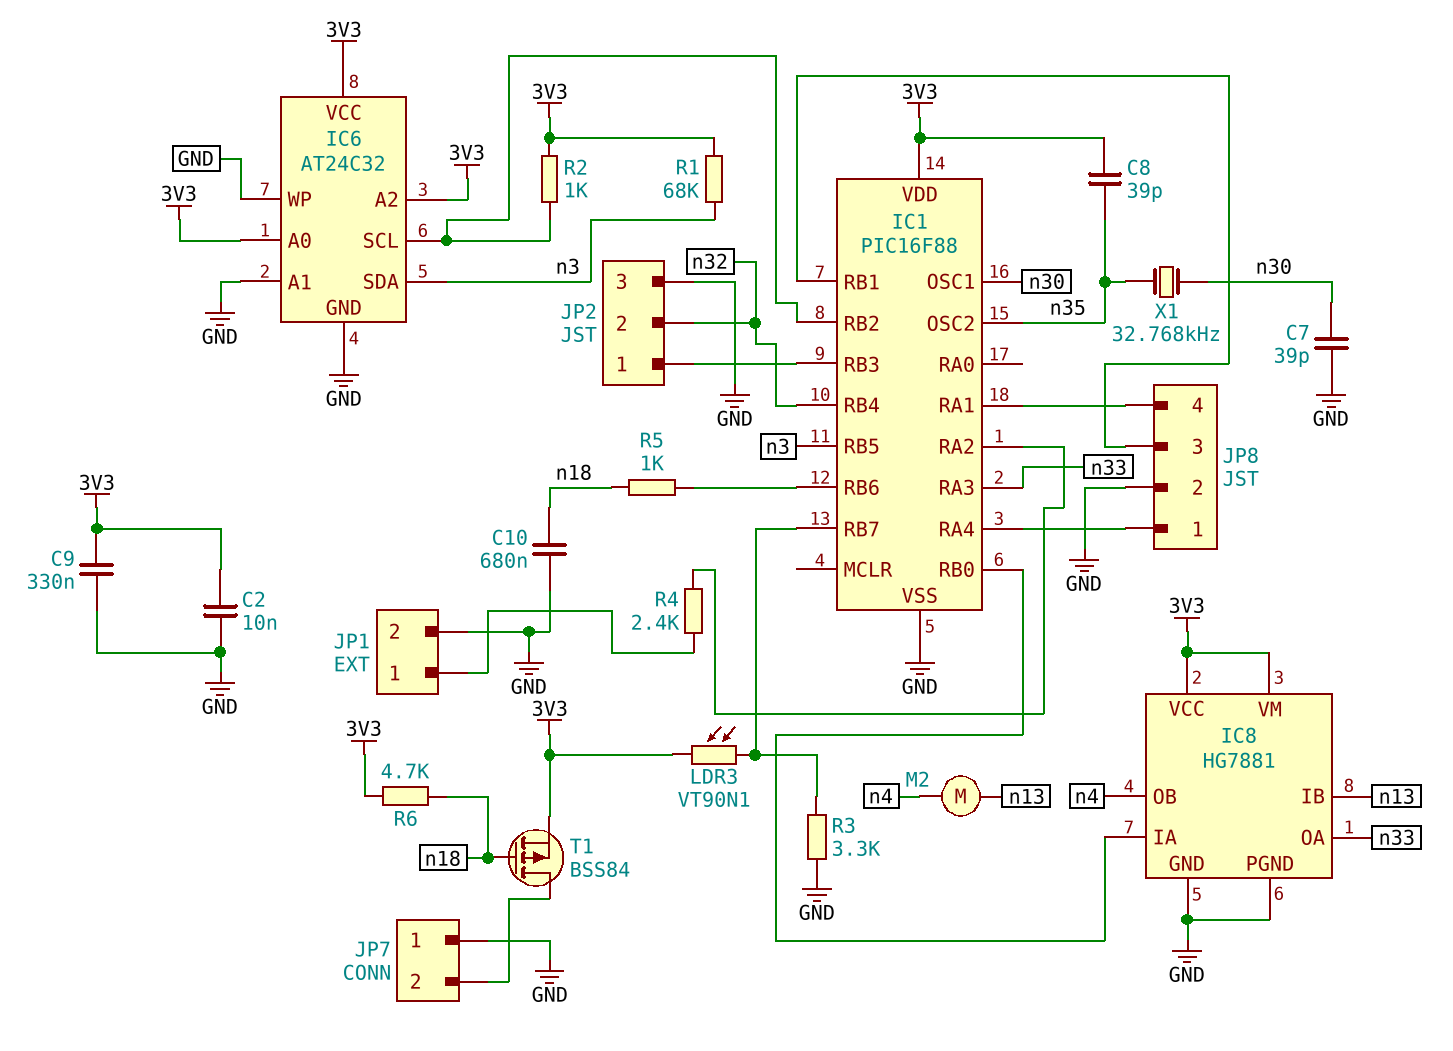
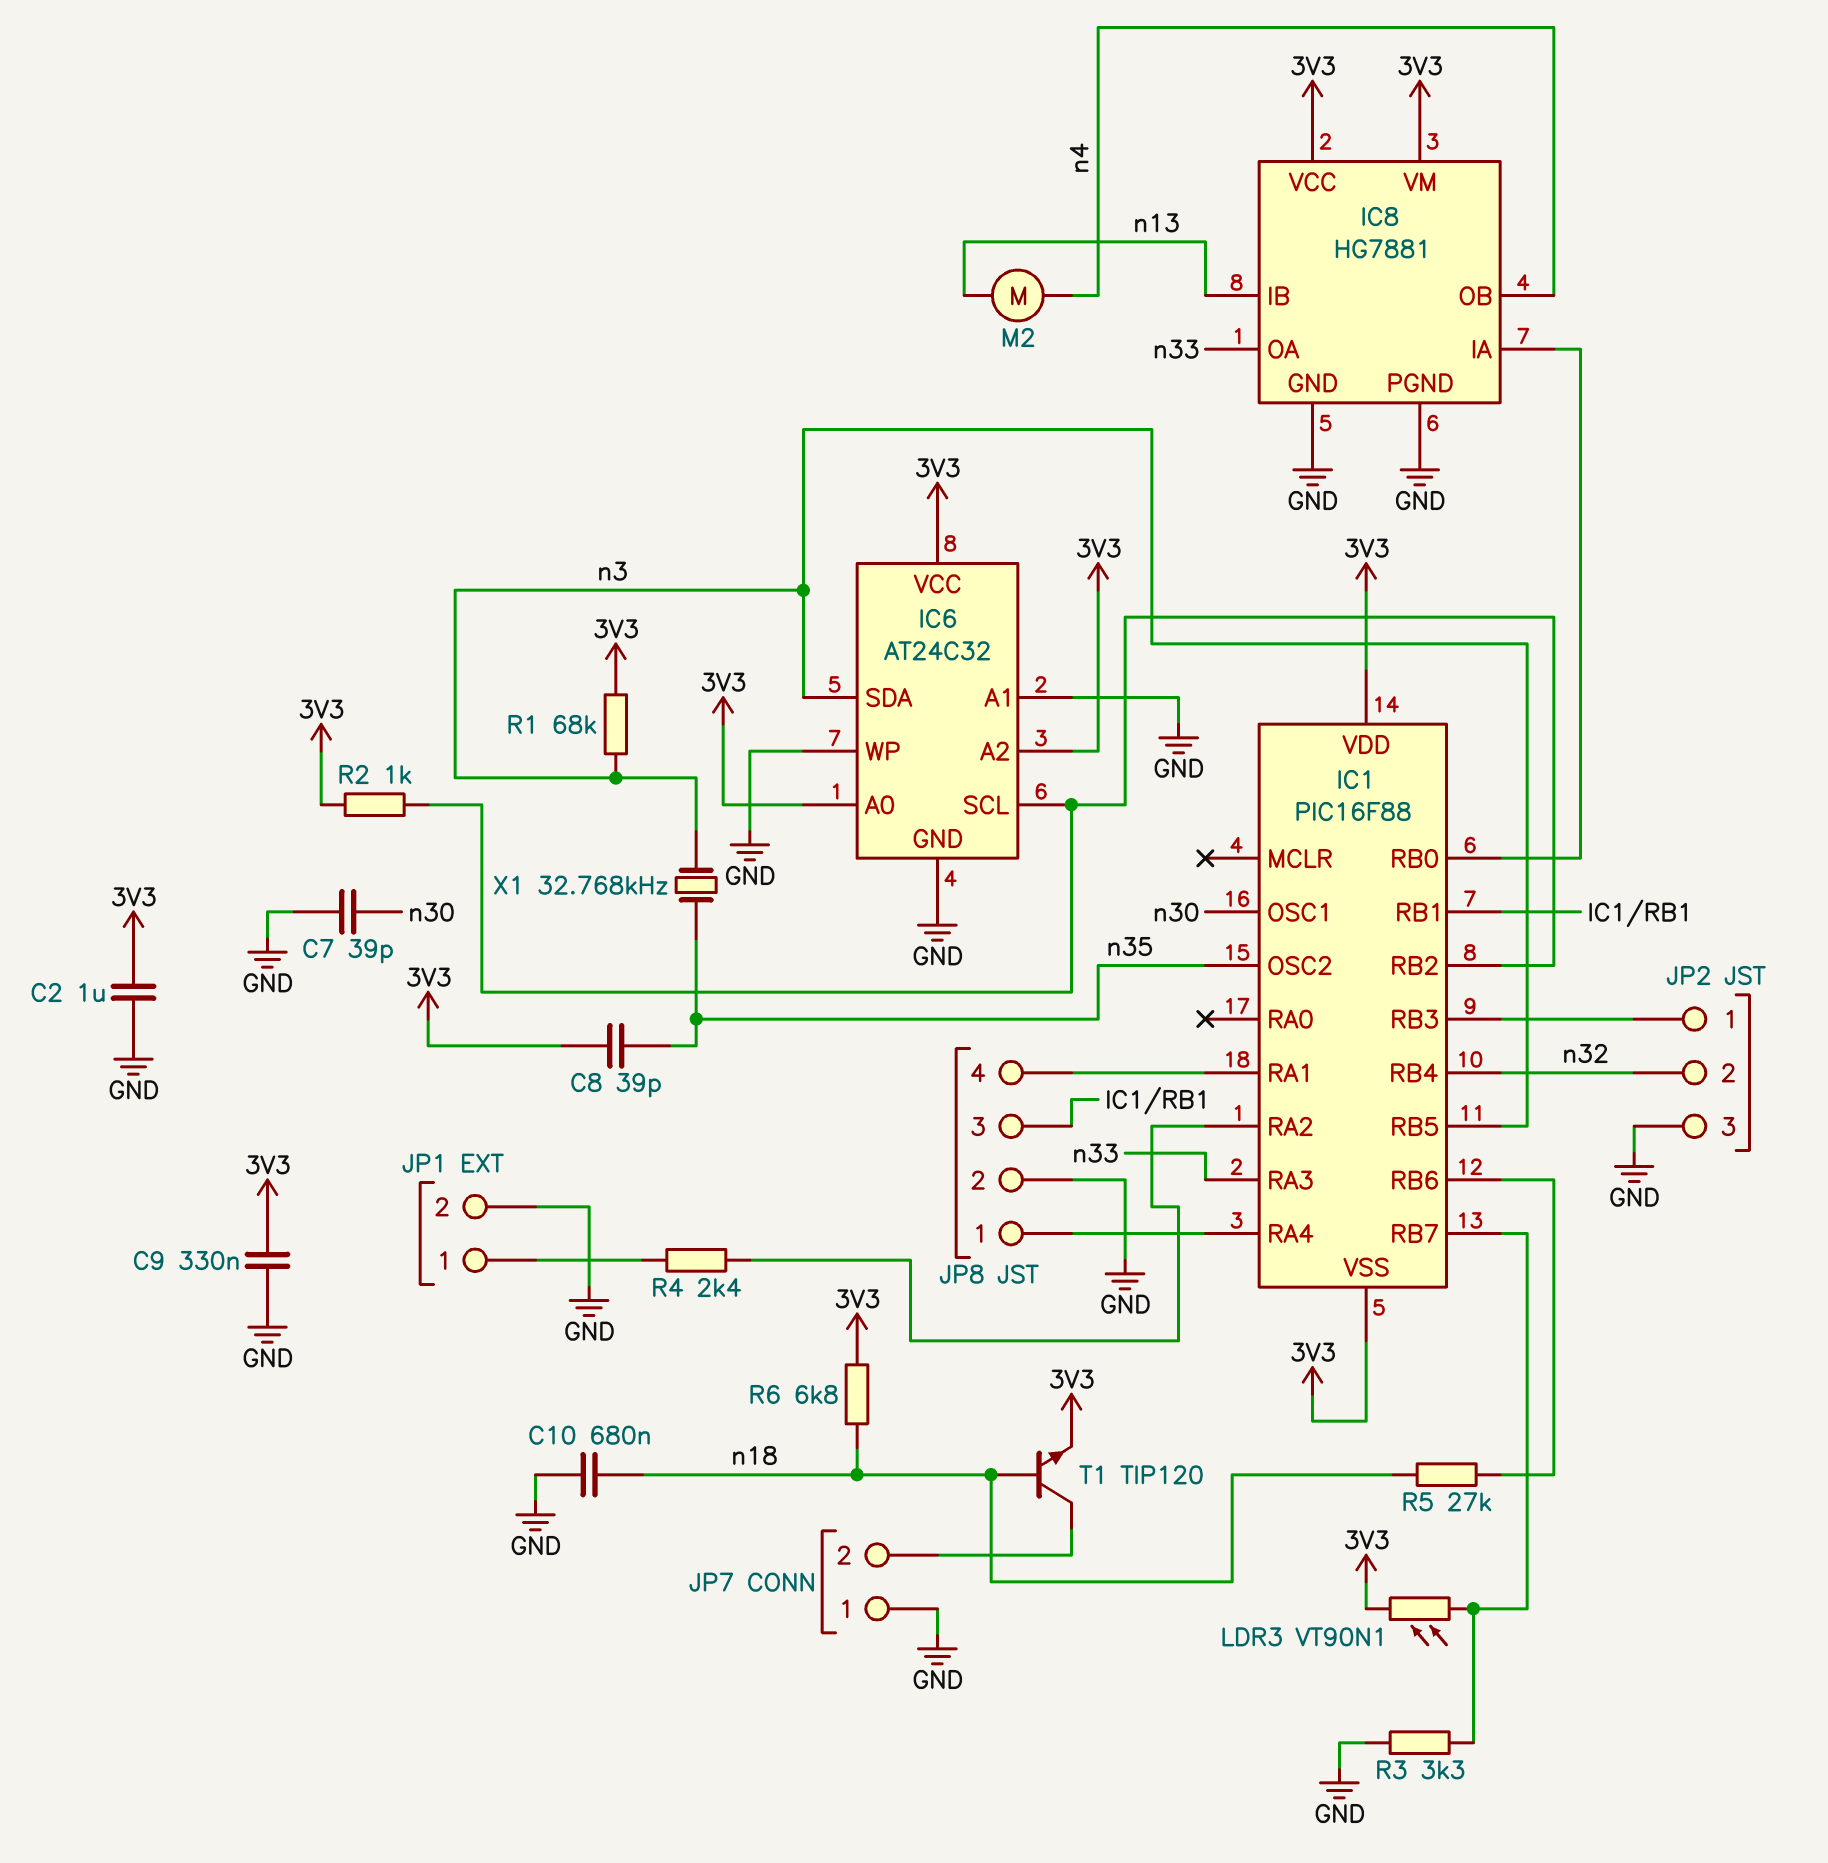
C2: 10nF (3V3, GND) -> 1uF (3V3, GND)
IC1 pin VSS: GND -> 3V3
R5: 1k (IC1/RB6, n18) -> 27k (IC1/RB6, n18)
R6: 4.7k (3V3, n18) -> 6.8k (3V3, n18)
T1: PMOS BSS84 (G n18, D JP7/2, S 3V3) -> NPN TIP120 (B n18, C JP7/2, E 3V3)
X1: 32.768kHz (n30, n35) -> 32.768kHz (n3, n35)

